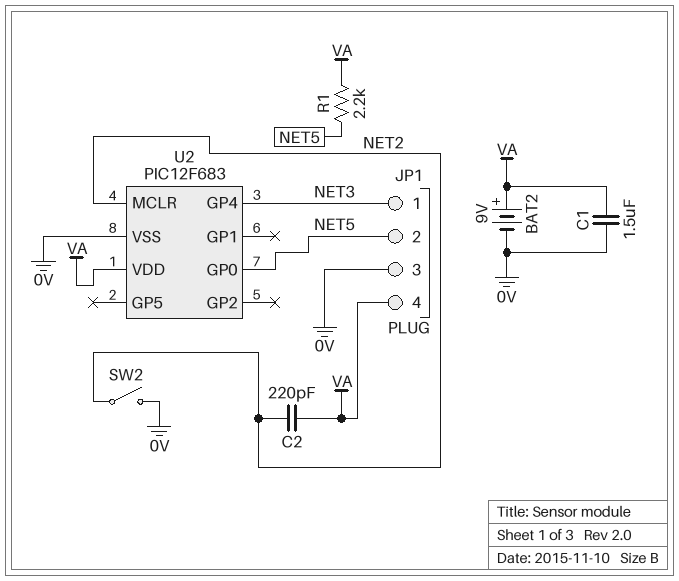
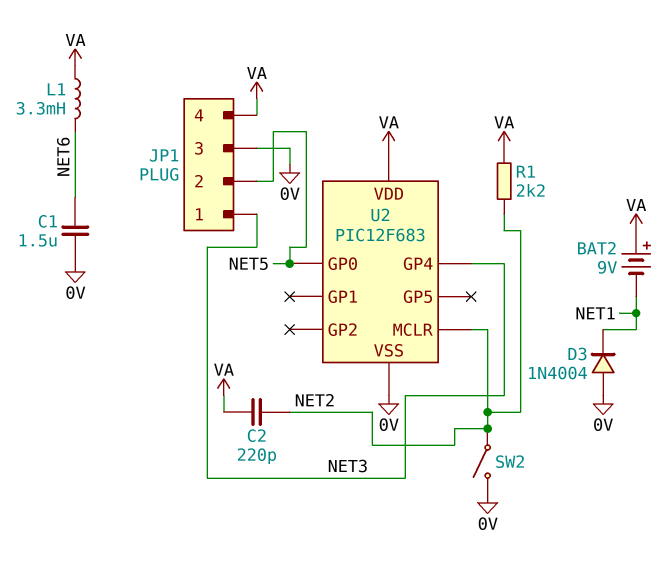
BAT2: 9V (plus VA, minus 0V) -> 9V (plus VA, minus NET1)
C1: 1.5uF (0V, VA) -> 1.5uF (0V, NET6)
D3: none -> diode 1N4004 (A 0V, K NET1)
L1: none -> 3.3mH (NET6, VA)
R1: 2.2k (NET5, VA) -> 2.2k (NET2, VA)

